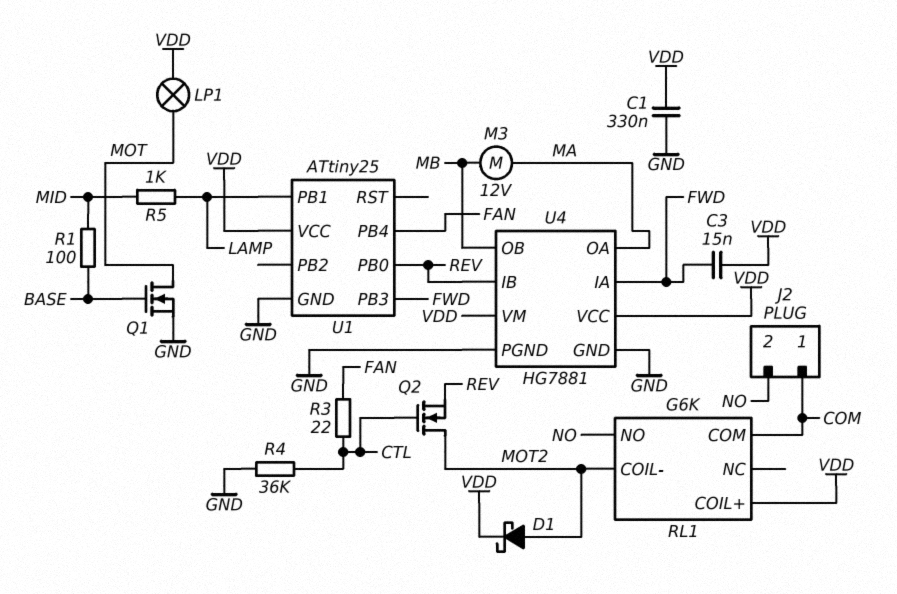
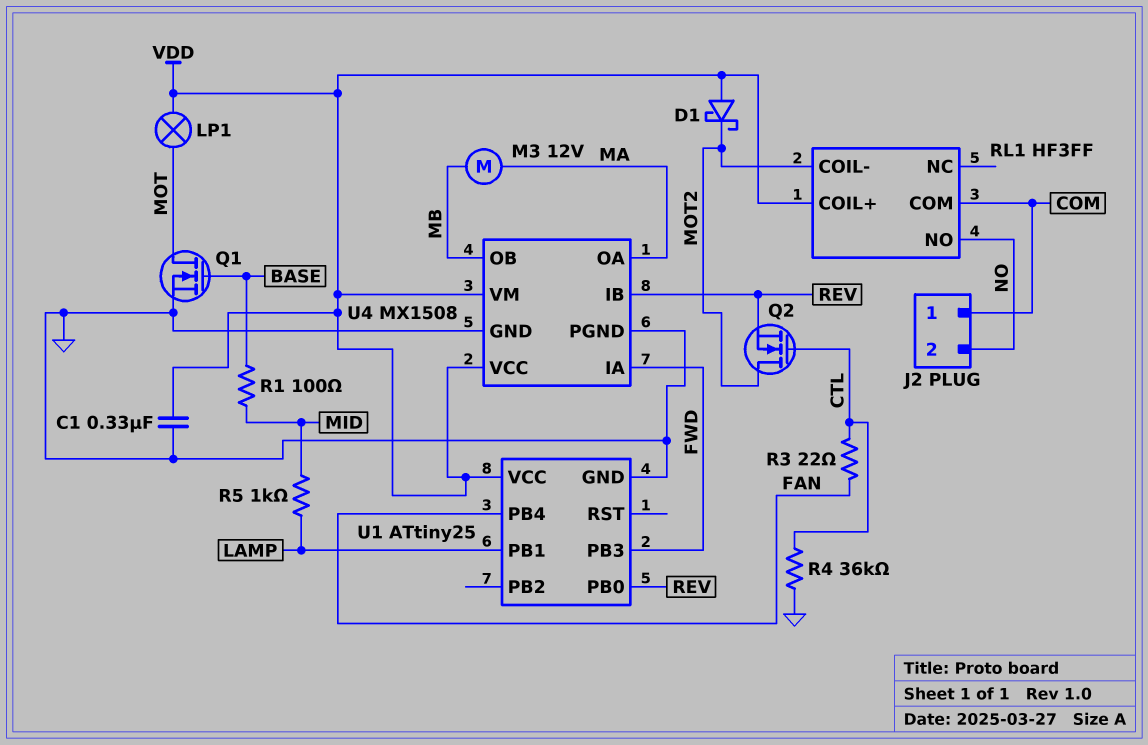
C3: 15nF (FWD, VDD) -> none
D1: schottky (A MOT2, K VDD) -> schottky (A VDD, K MOT2)
RL1: G6K -> HF3FF
U4: HG7881 -> MX1508

